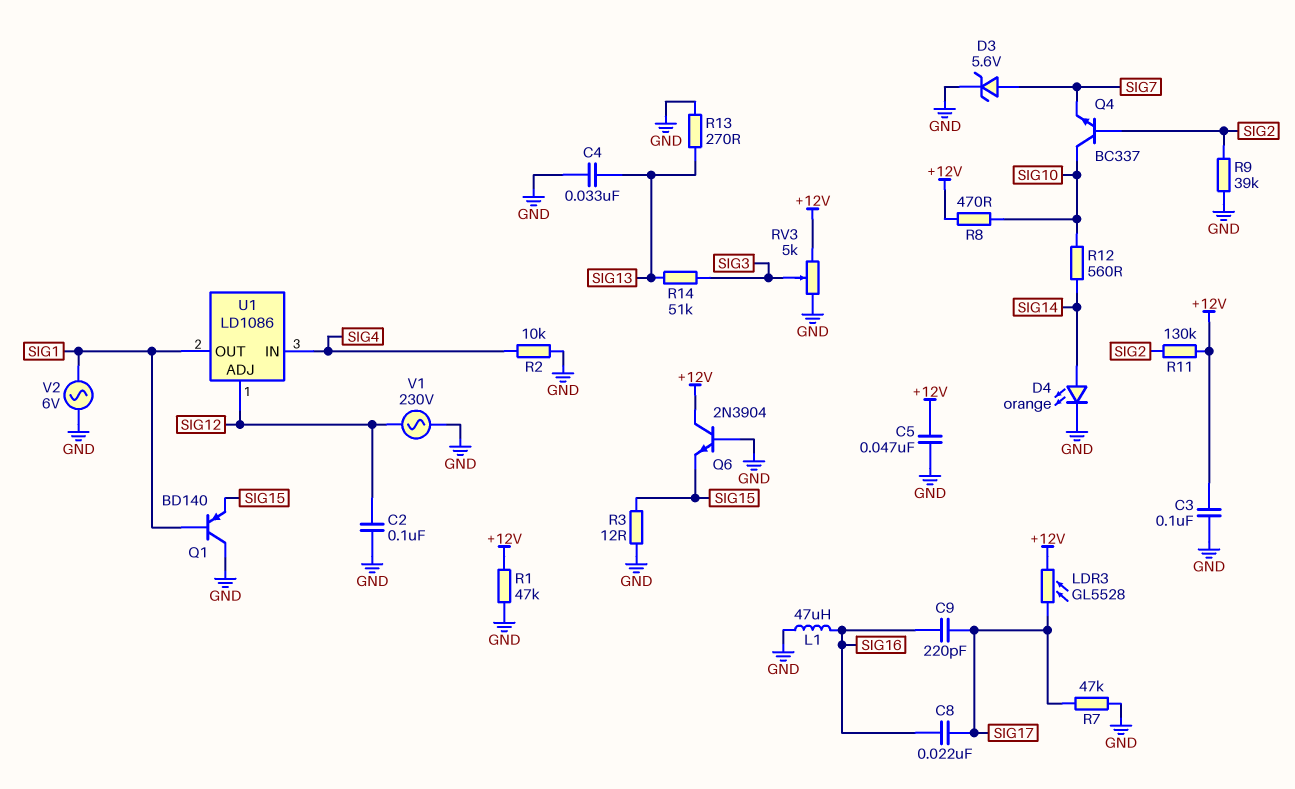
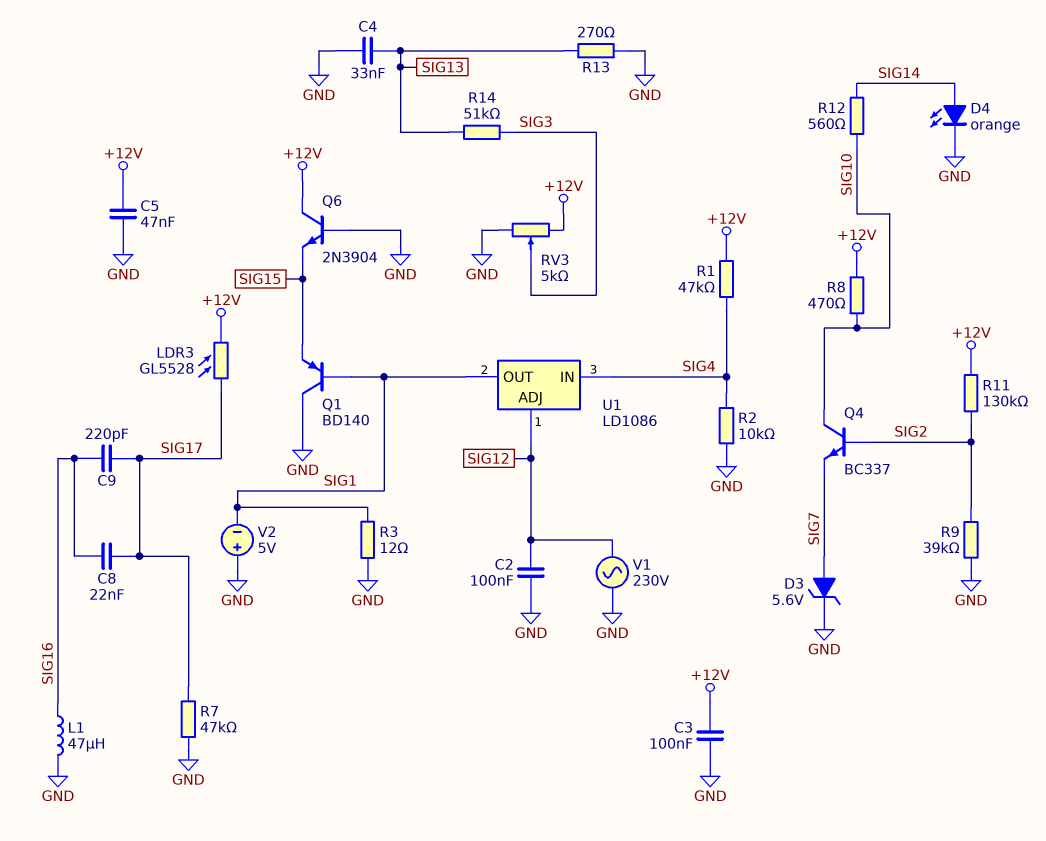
R1: 47k (+12V, GND) -> 47k (+12V, SIG4)
R3: 12 (GND, SIG15) -> 12 (GND, SIG1)
V2: AC 6V (GND, SIG1) -> 5V (plus GND, minus SIG1)

